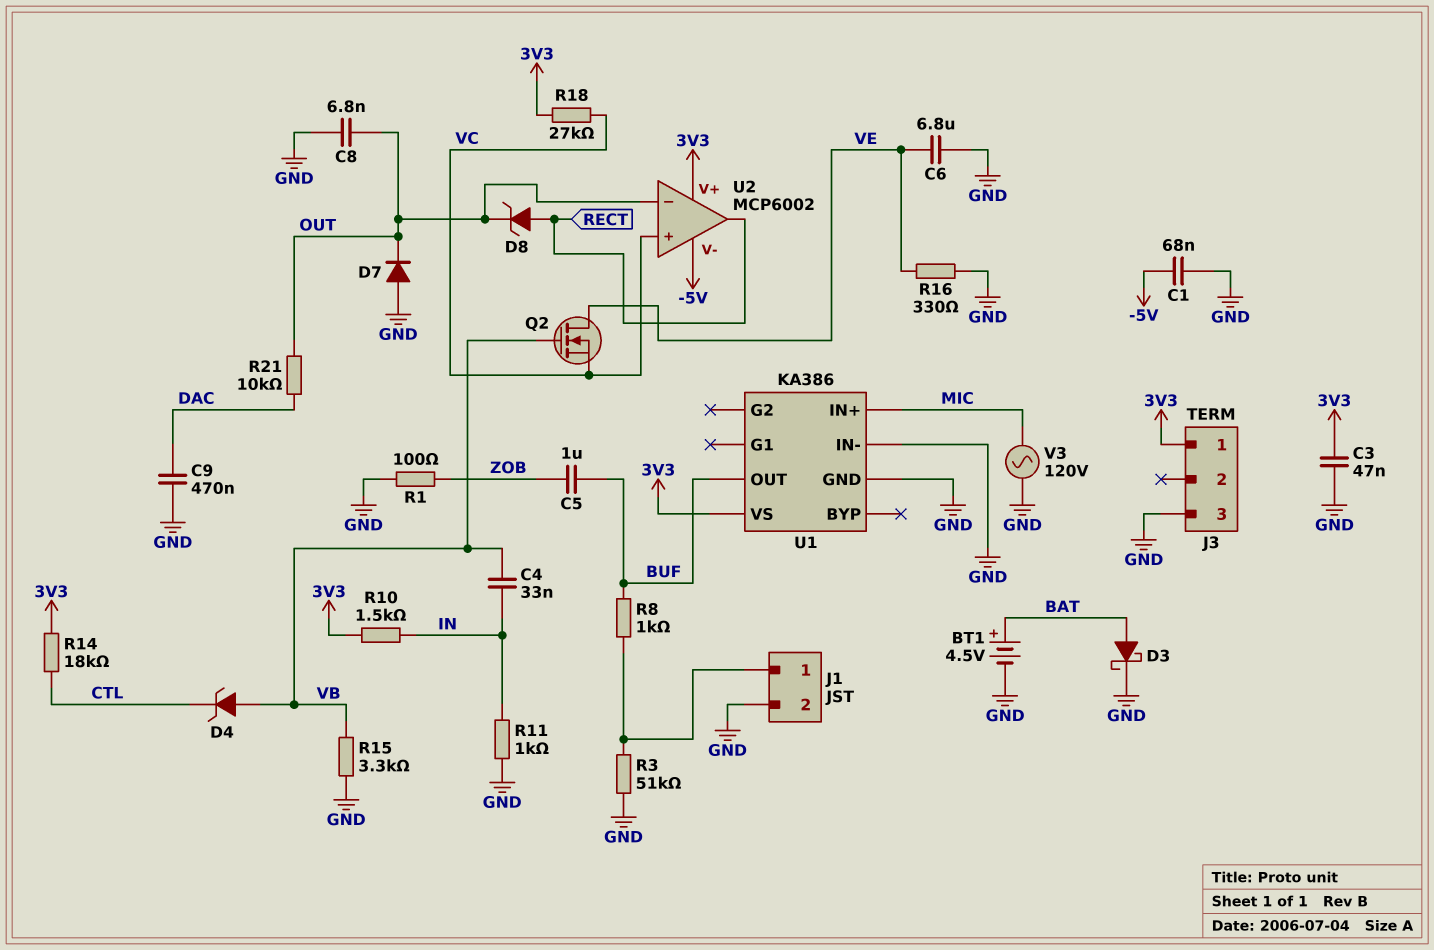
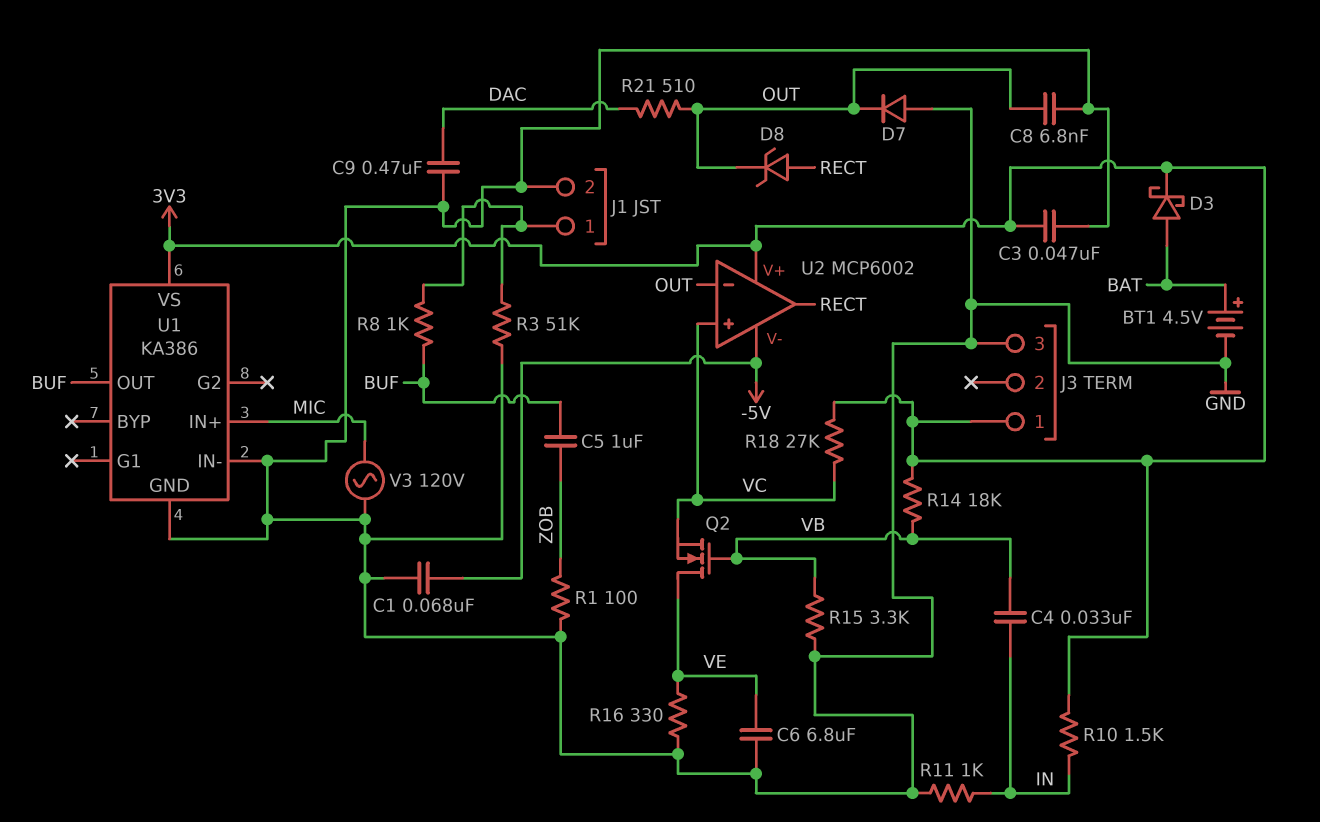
D3: schottky (A BAT, K GND) -> schottky (A BAT, K 3V3)
D4: zener (A VB, K CTL) -> none
R14: 18k (3V3, CTL) -> 18k (3V3, VB)
R21: 10k (DAC, OUT) -> 510 (DAC, OUT)

